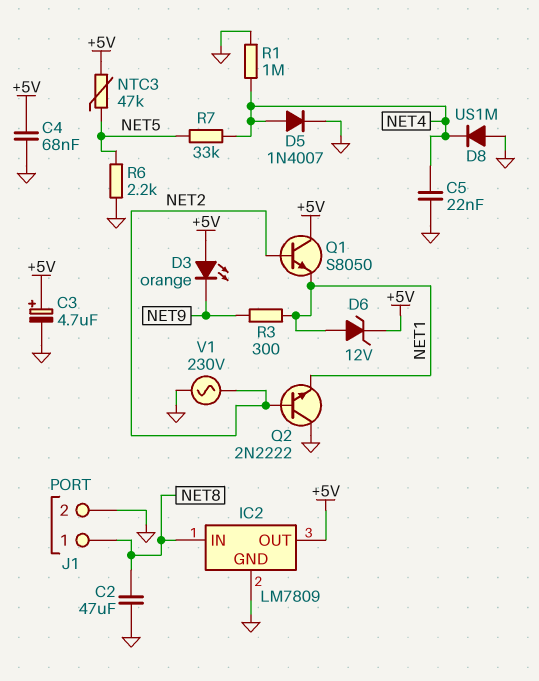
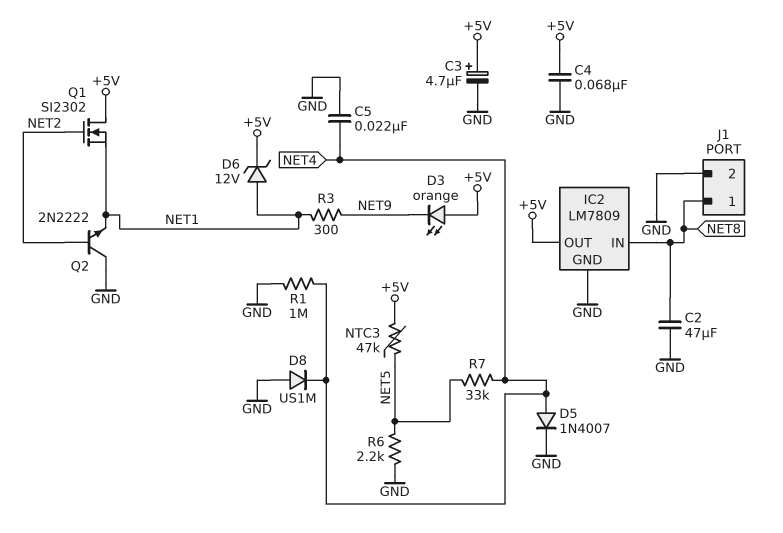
Q1: NPN S8050 (B NET2, C +5V, E NET1) -> NMOS SI2302 (G NET2, D +5V, S NET1)
V1: AC 230V (GND, NET2) -> none

